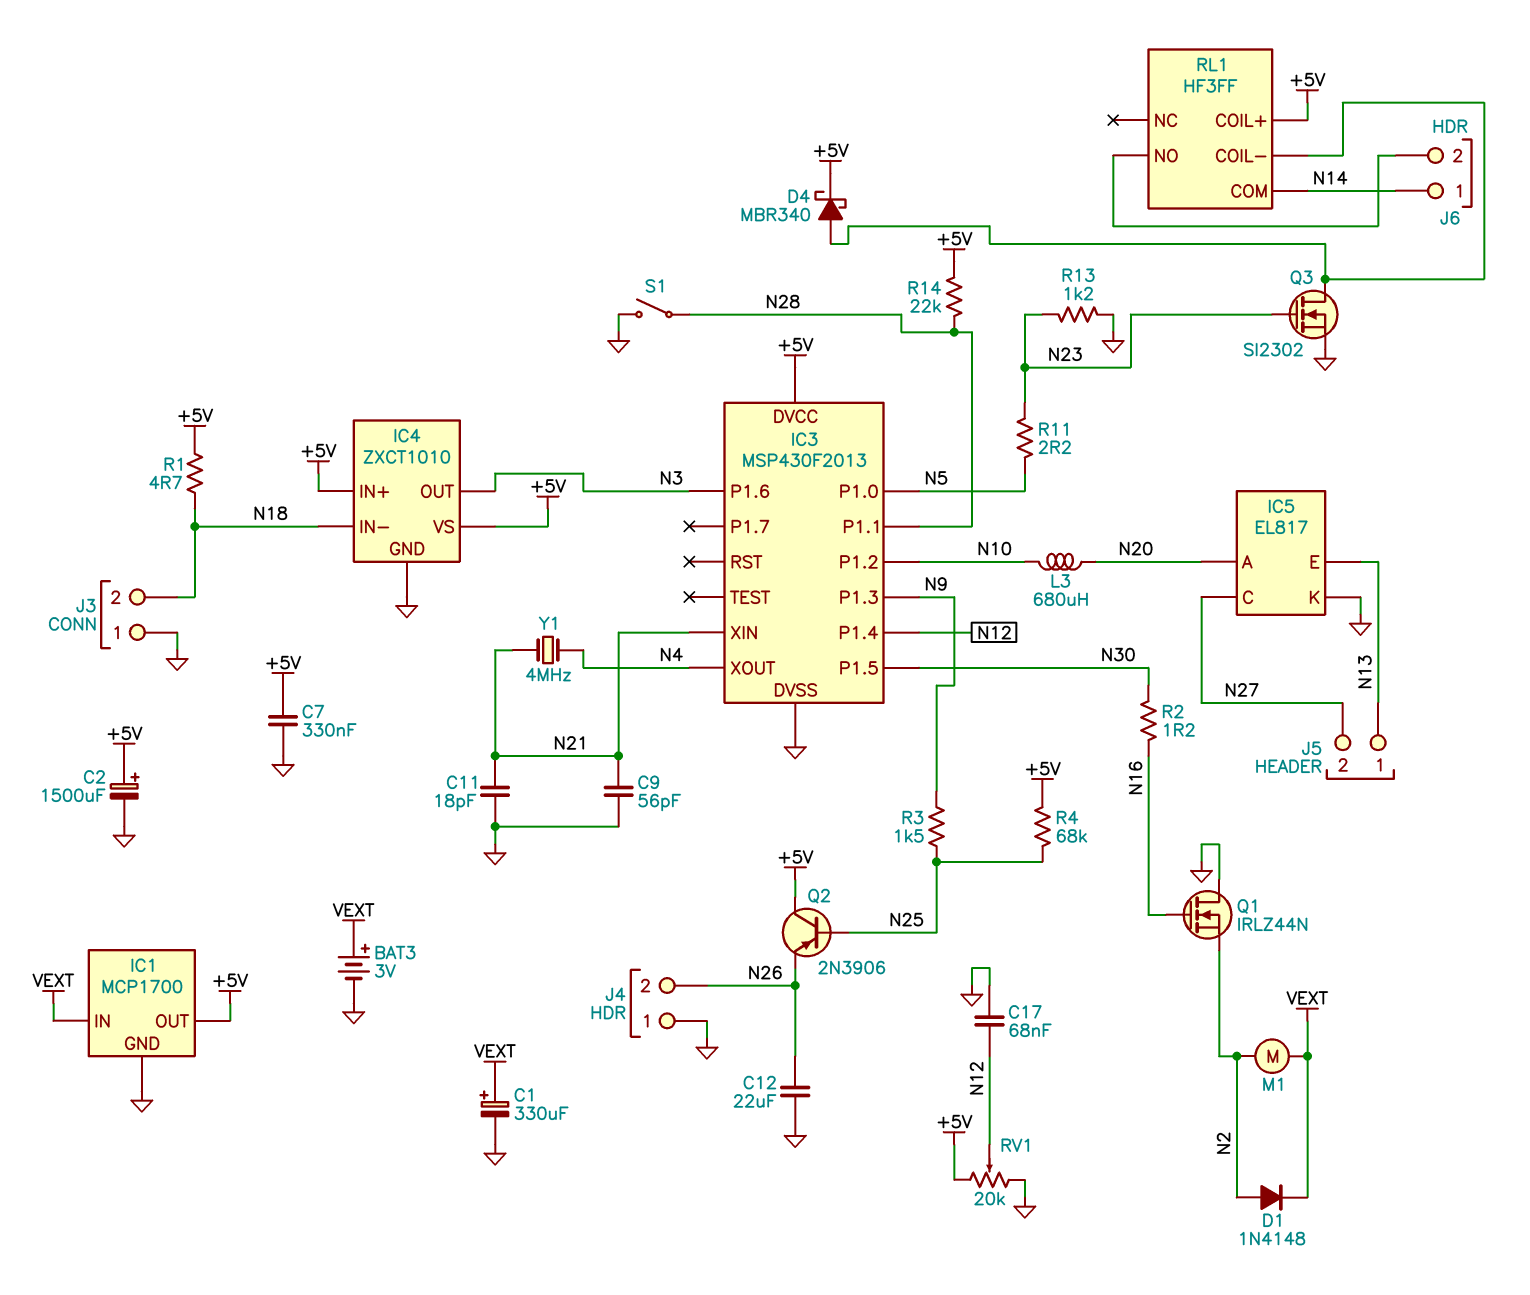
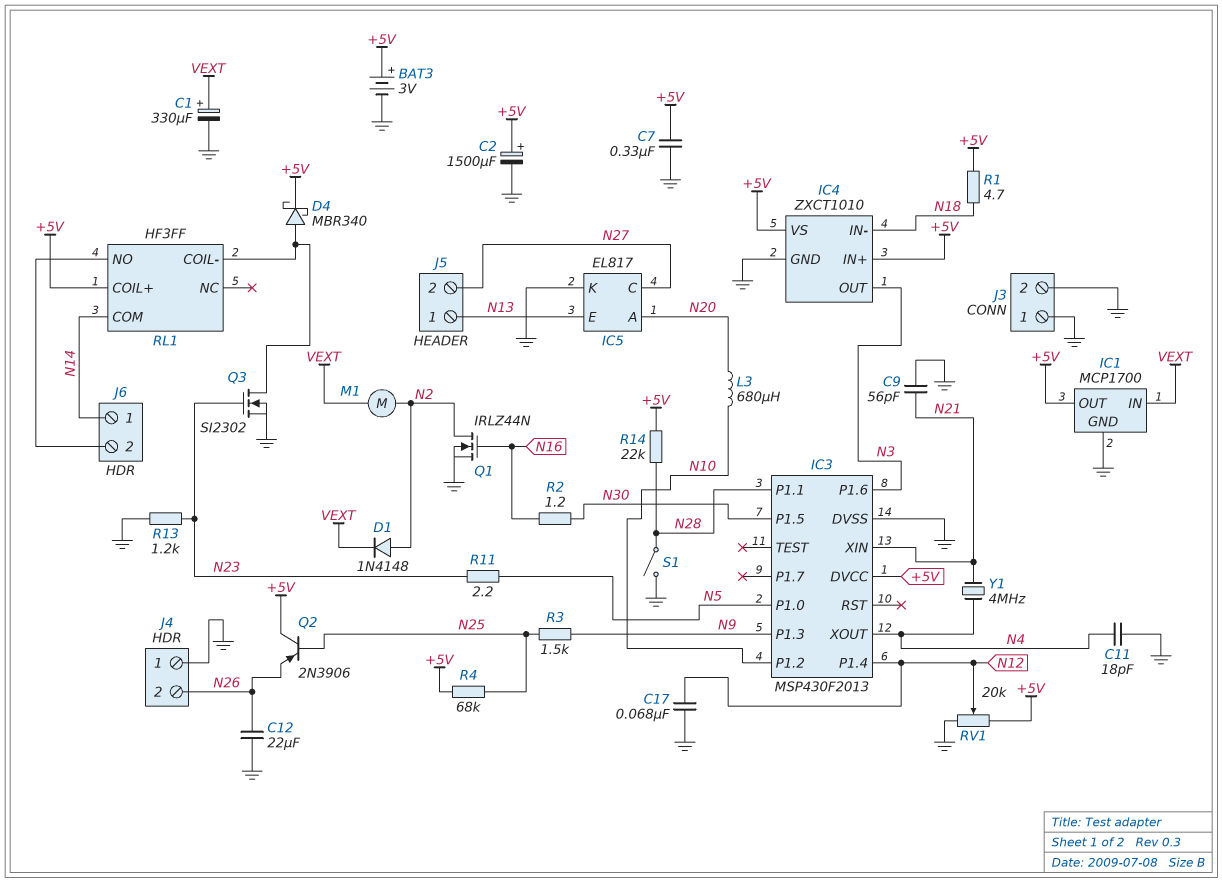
BAT3: 3V (plus VEXT, minus GND) -> 3V (plus +5V, minus GND)
C11: 18pF (GND, N21) -> 18pF (GND, N4)
J3 pin 2: N18 -> GND
Q1: NMOS IRLZ44N (G N16, D GND, S N2) -> NMOS IRLZ44N (G N16, D N2, S GND)

